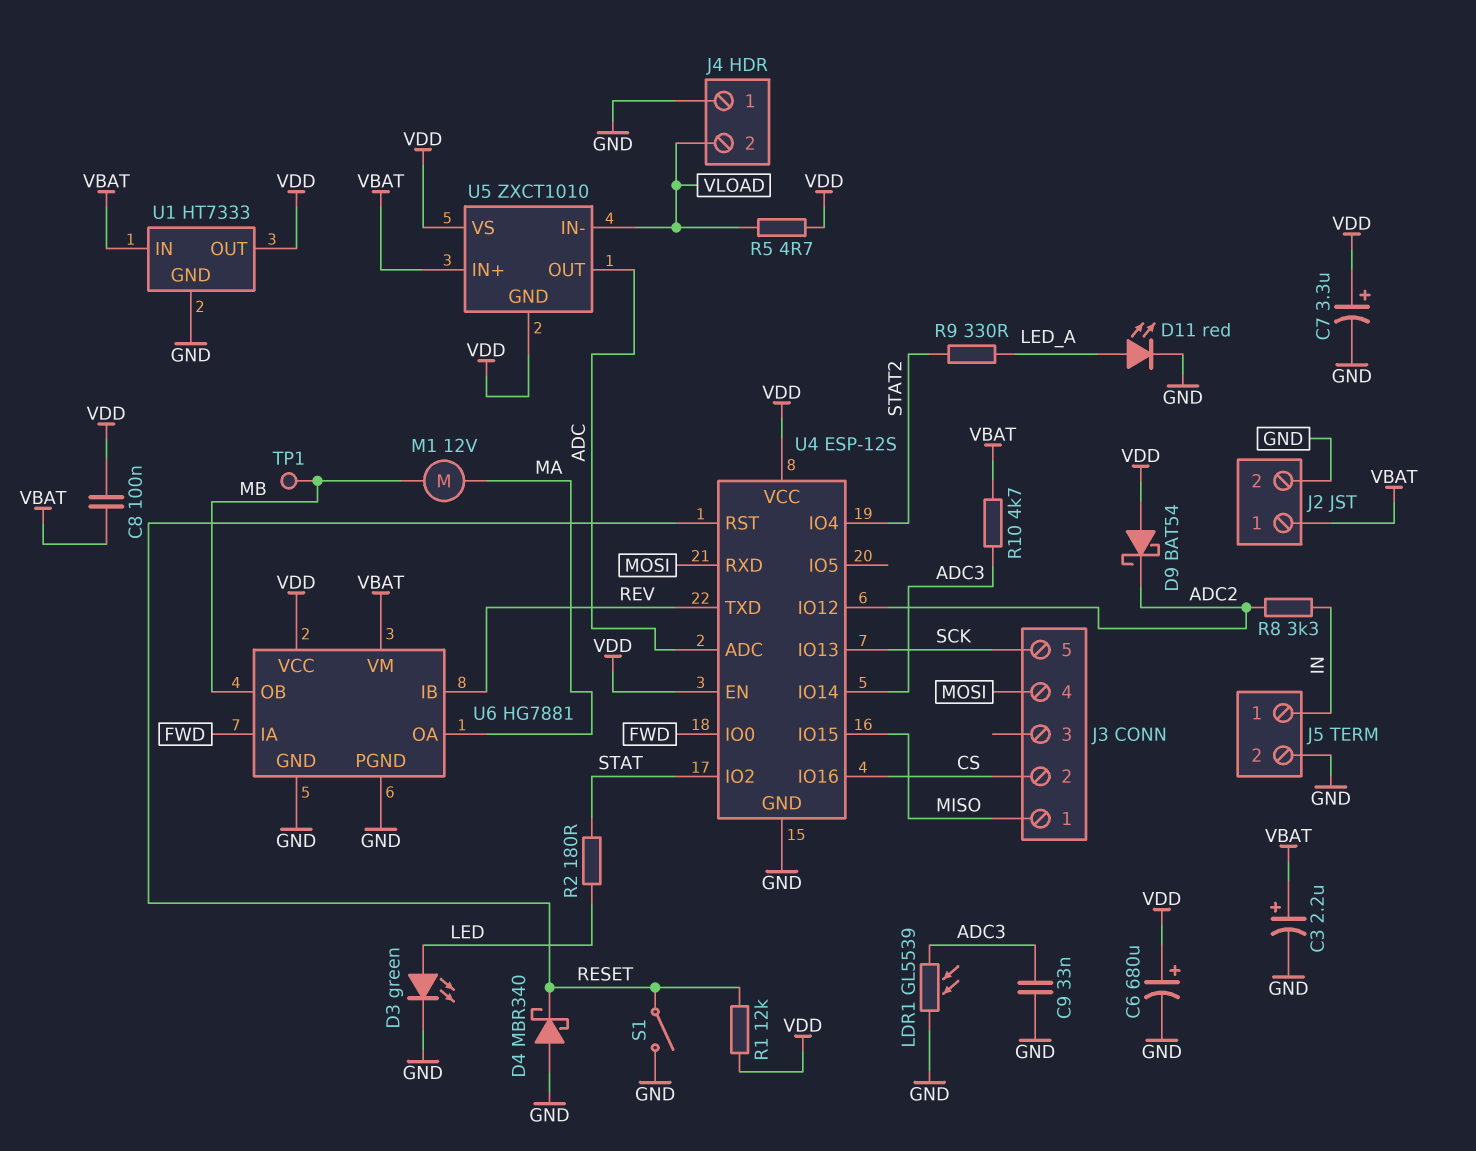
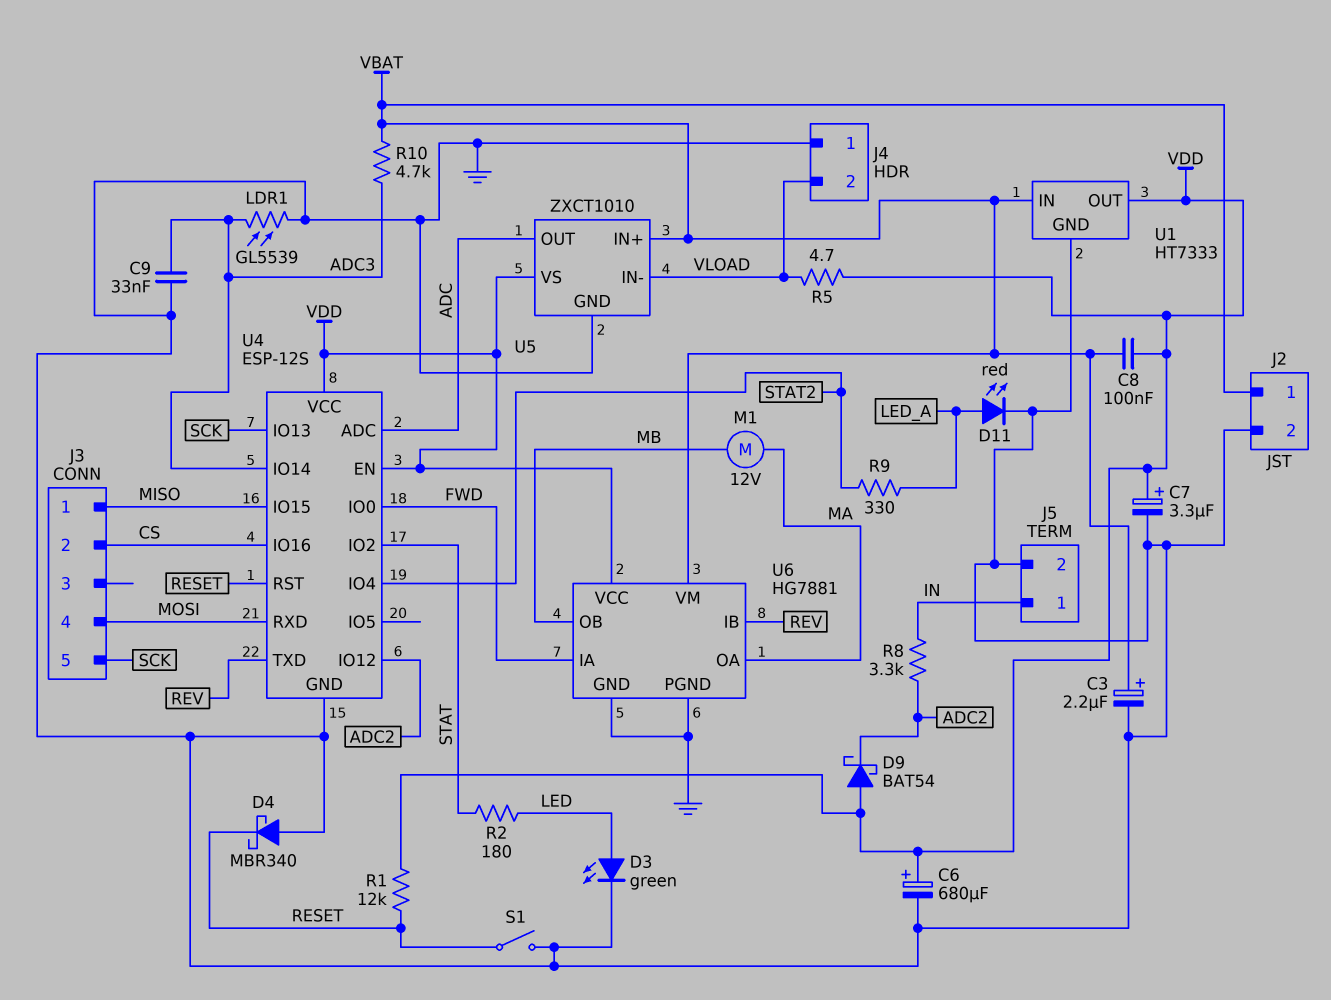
TP1: test point (MB) -> none
U5 pin GND: VDD -> GND

